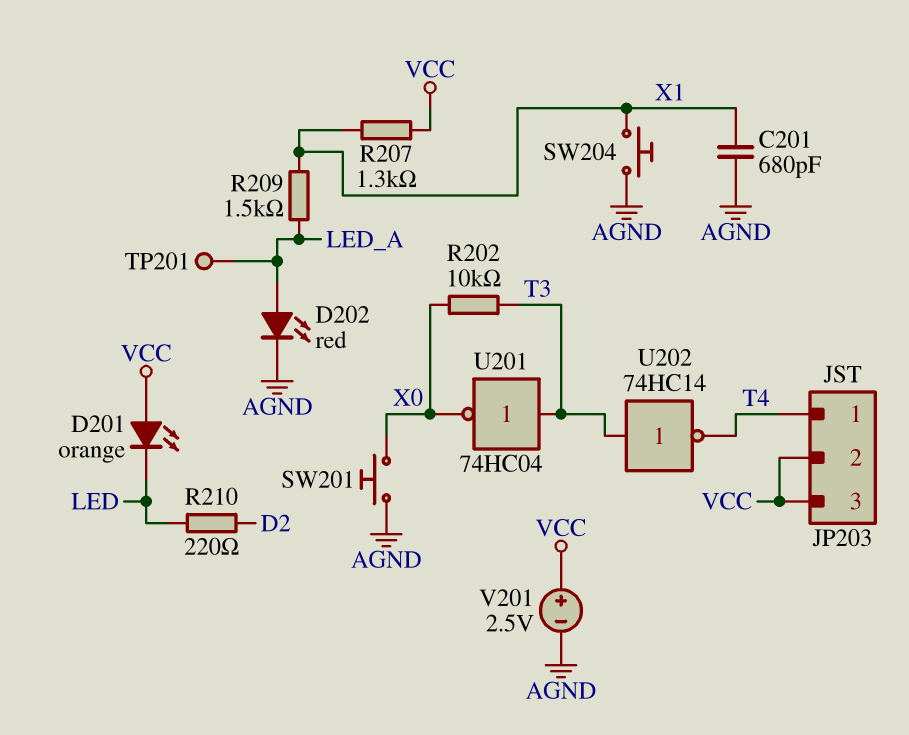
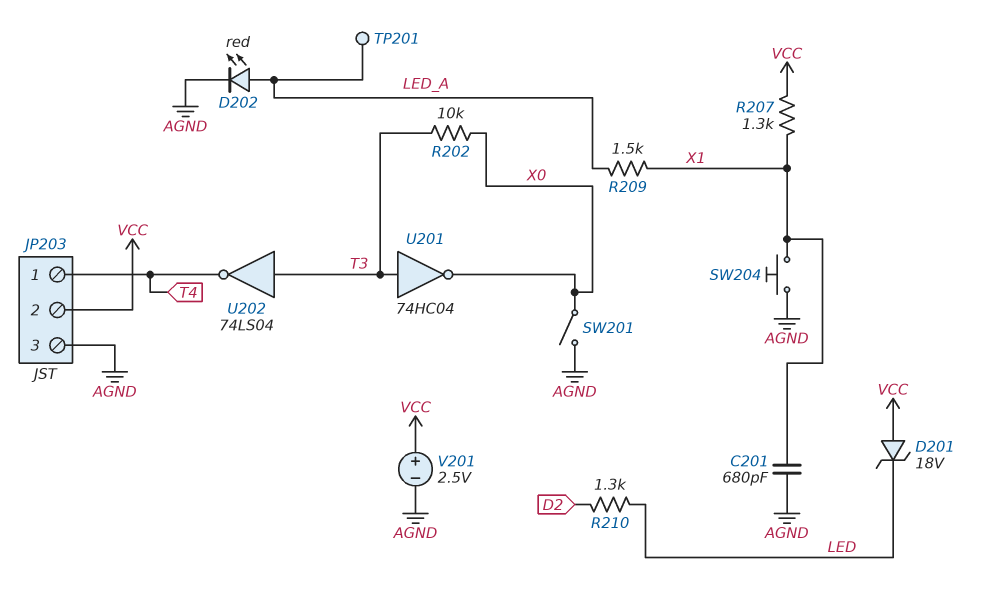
D201: LED orange (A VCC, K LED) -> zener 18V (A VCC, K LED)
JP203 pin 3: VCC -> AGND
R210: 220 (D2, LED) -> 1.3k (D2, LED)
SW201: button (AGND, X0) -> switch (AGND, X0)
U202: NOT 74HC14 (in T3, out T4) -> NOT 74LS04 (in T3, out T4)

